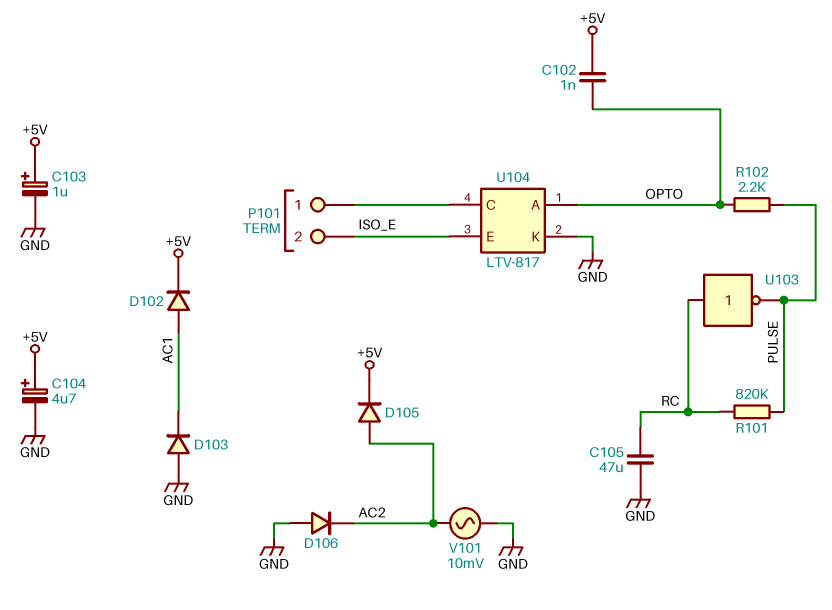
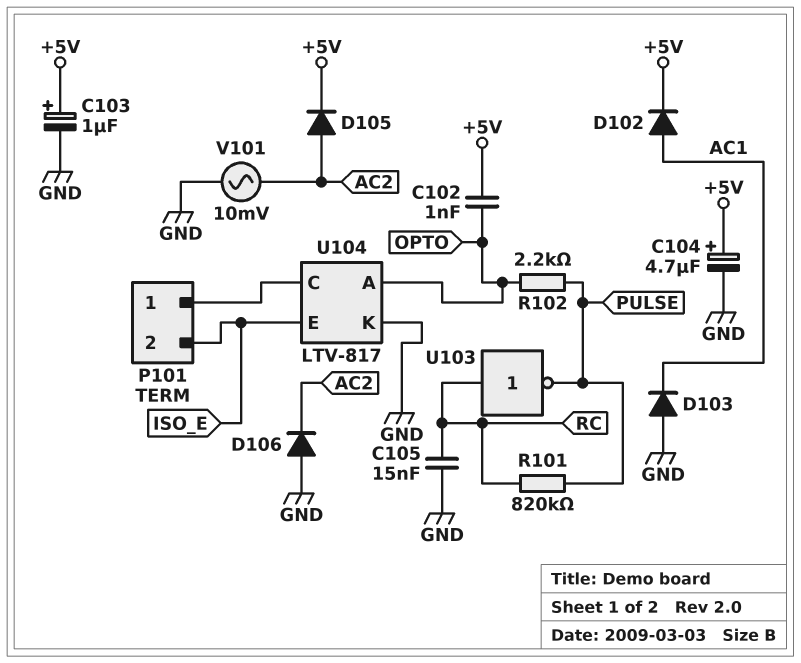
C105: 47uF (GND, RC) -> 15nF (GND, RC)

